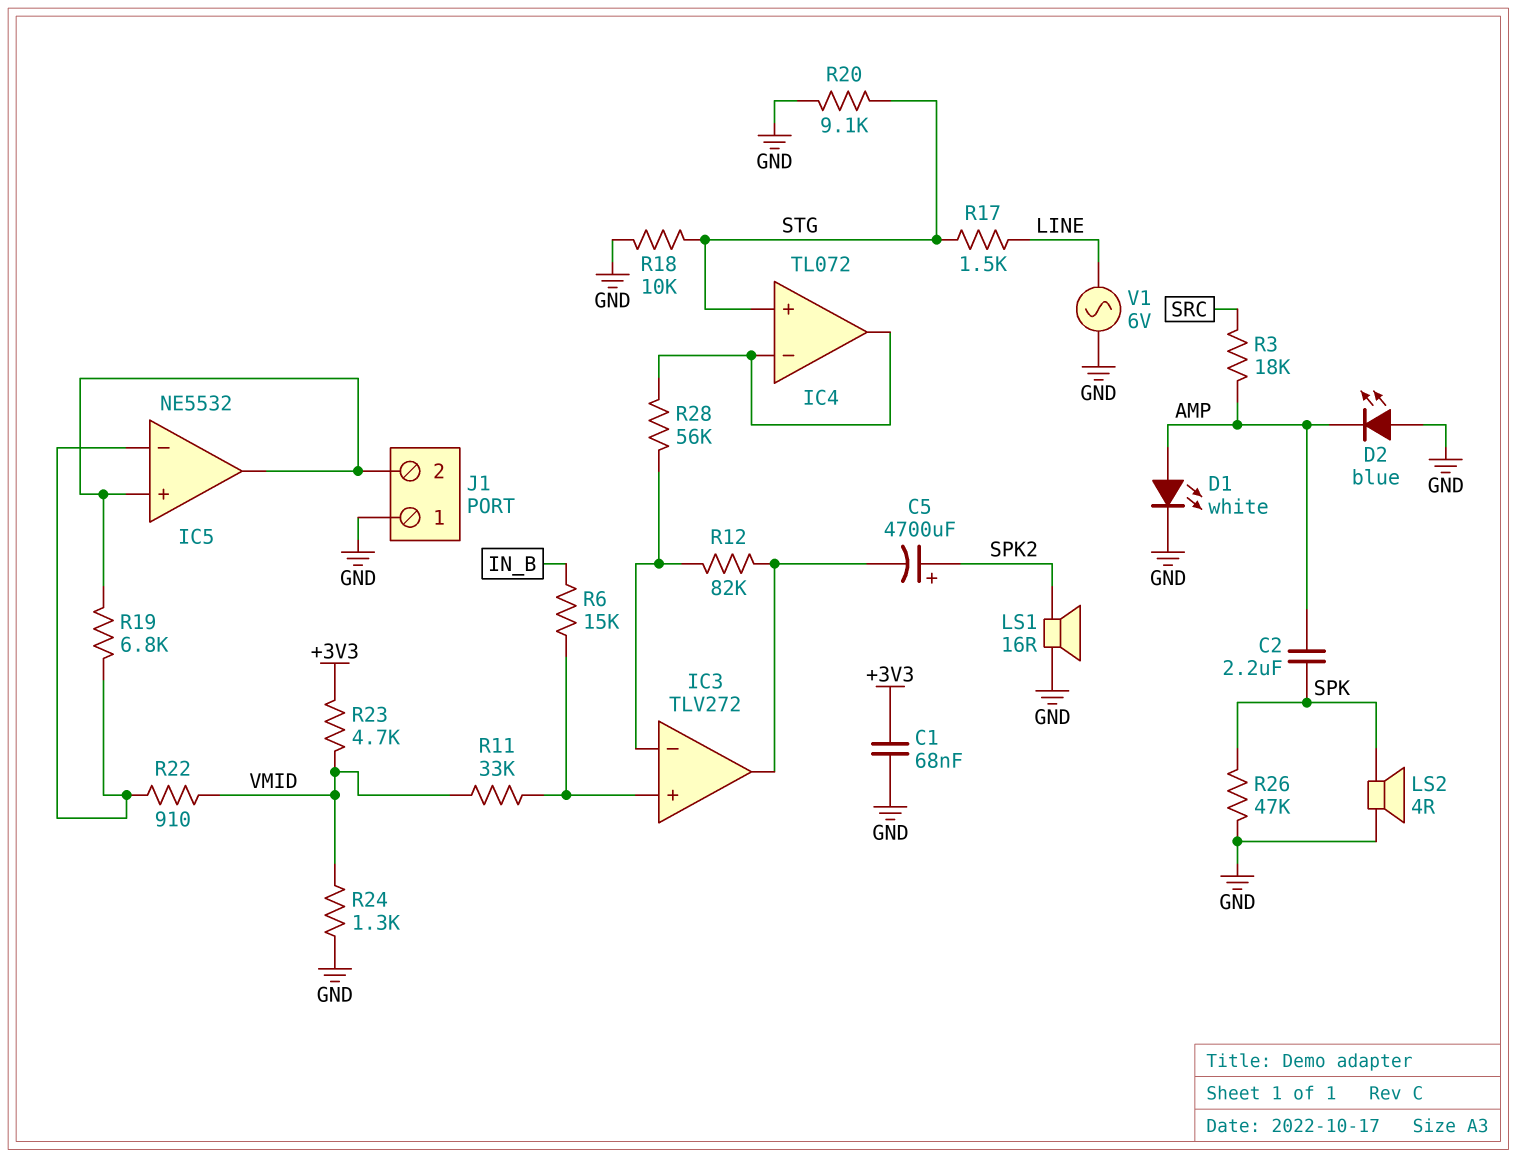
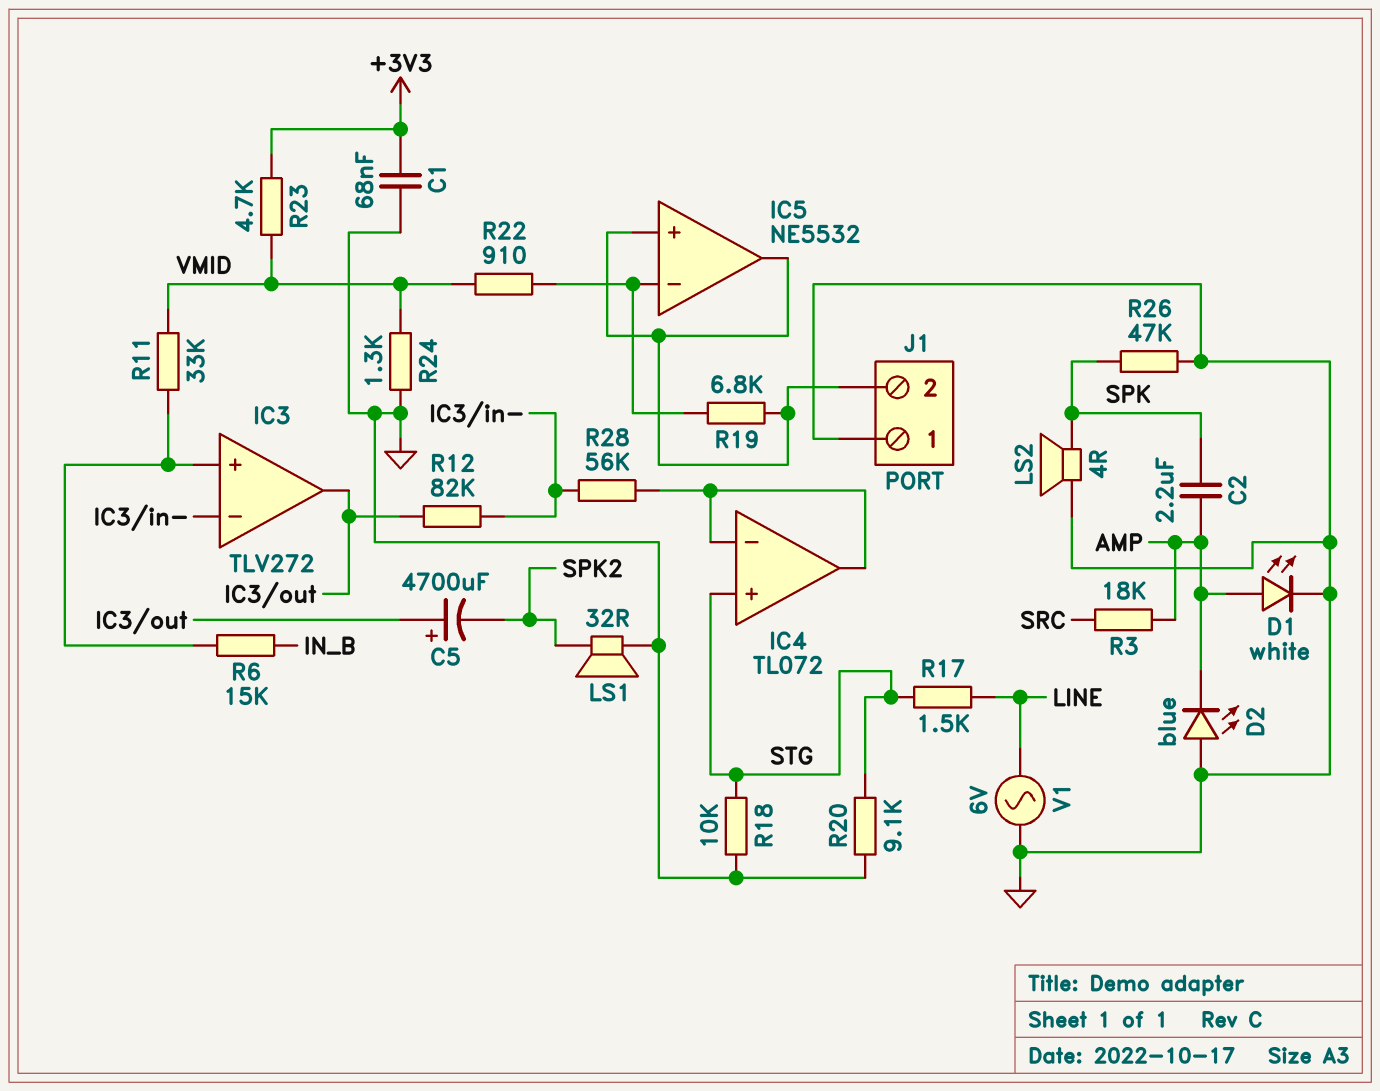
C5: 4700uF (plus SPK2, minus IC3/out) -> 4700uF (plus IC3/out, minus SPK2)
LS1: speaker 16R (GND, SPK2) -> speaker 32R (GND, SPK2)

